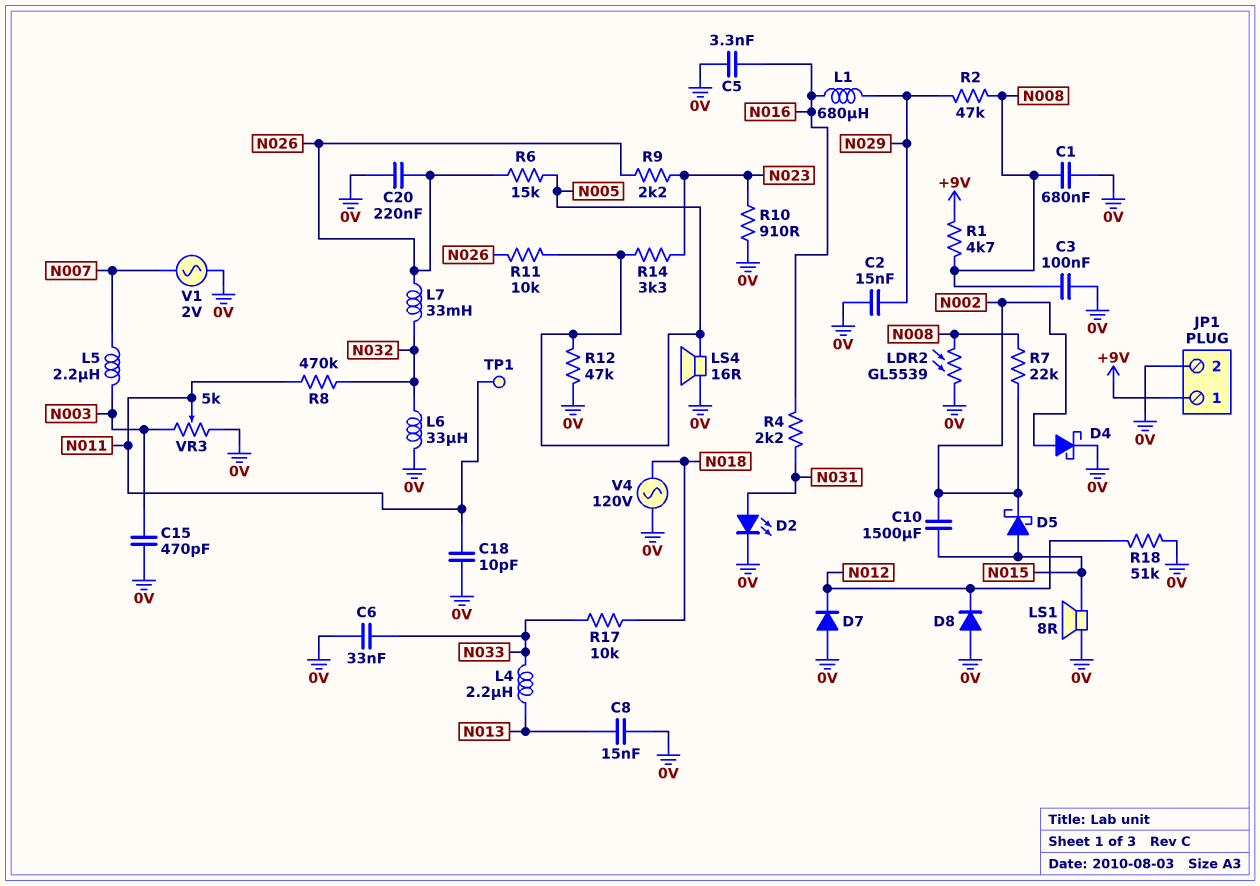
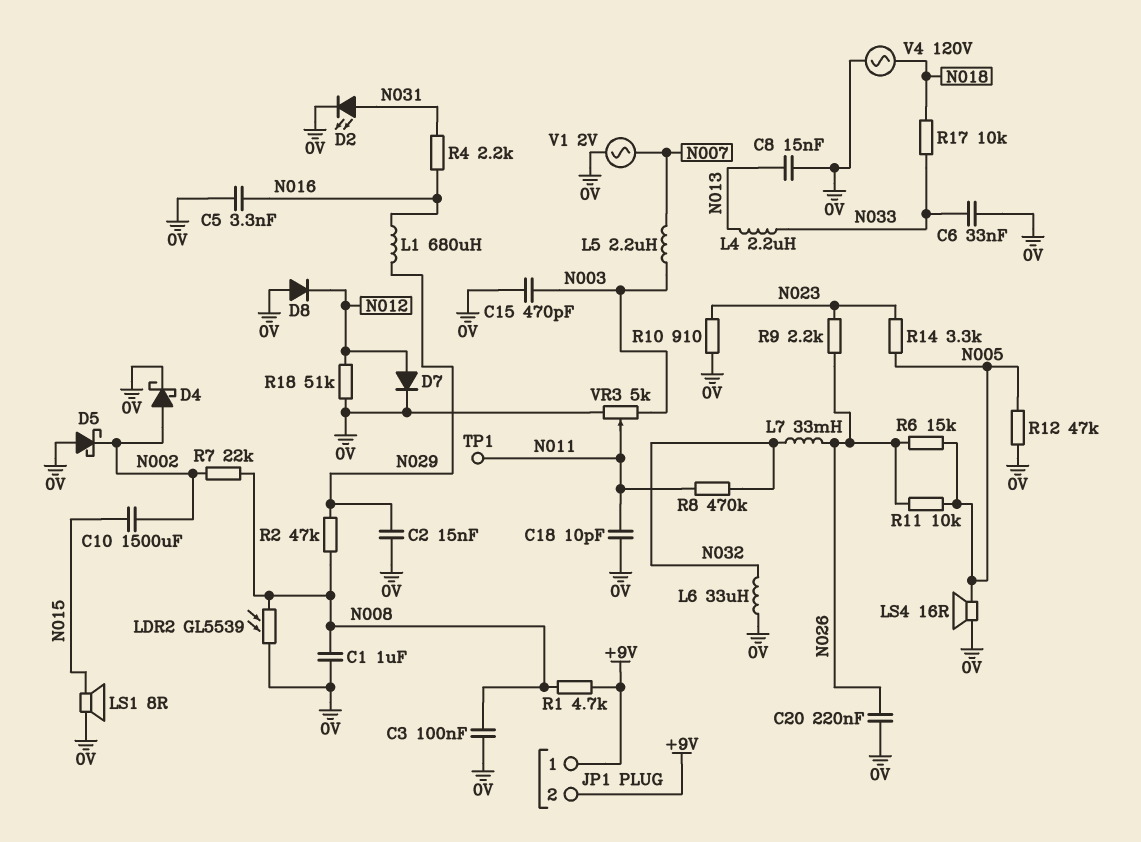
C1: 680nF (0V, N008) -> 1uF (0V, N008)
D5: schottky (A N015, K N002) -> schottky (A 0V, K N002)
D7: diode (A 0V, K N012) -> diode (A N012, K 0V)
JP1 pin 2: 0V -> +9V

